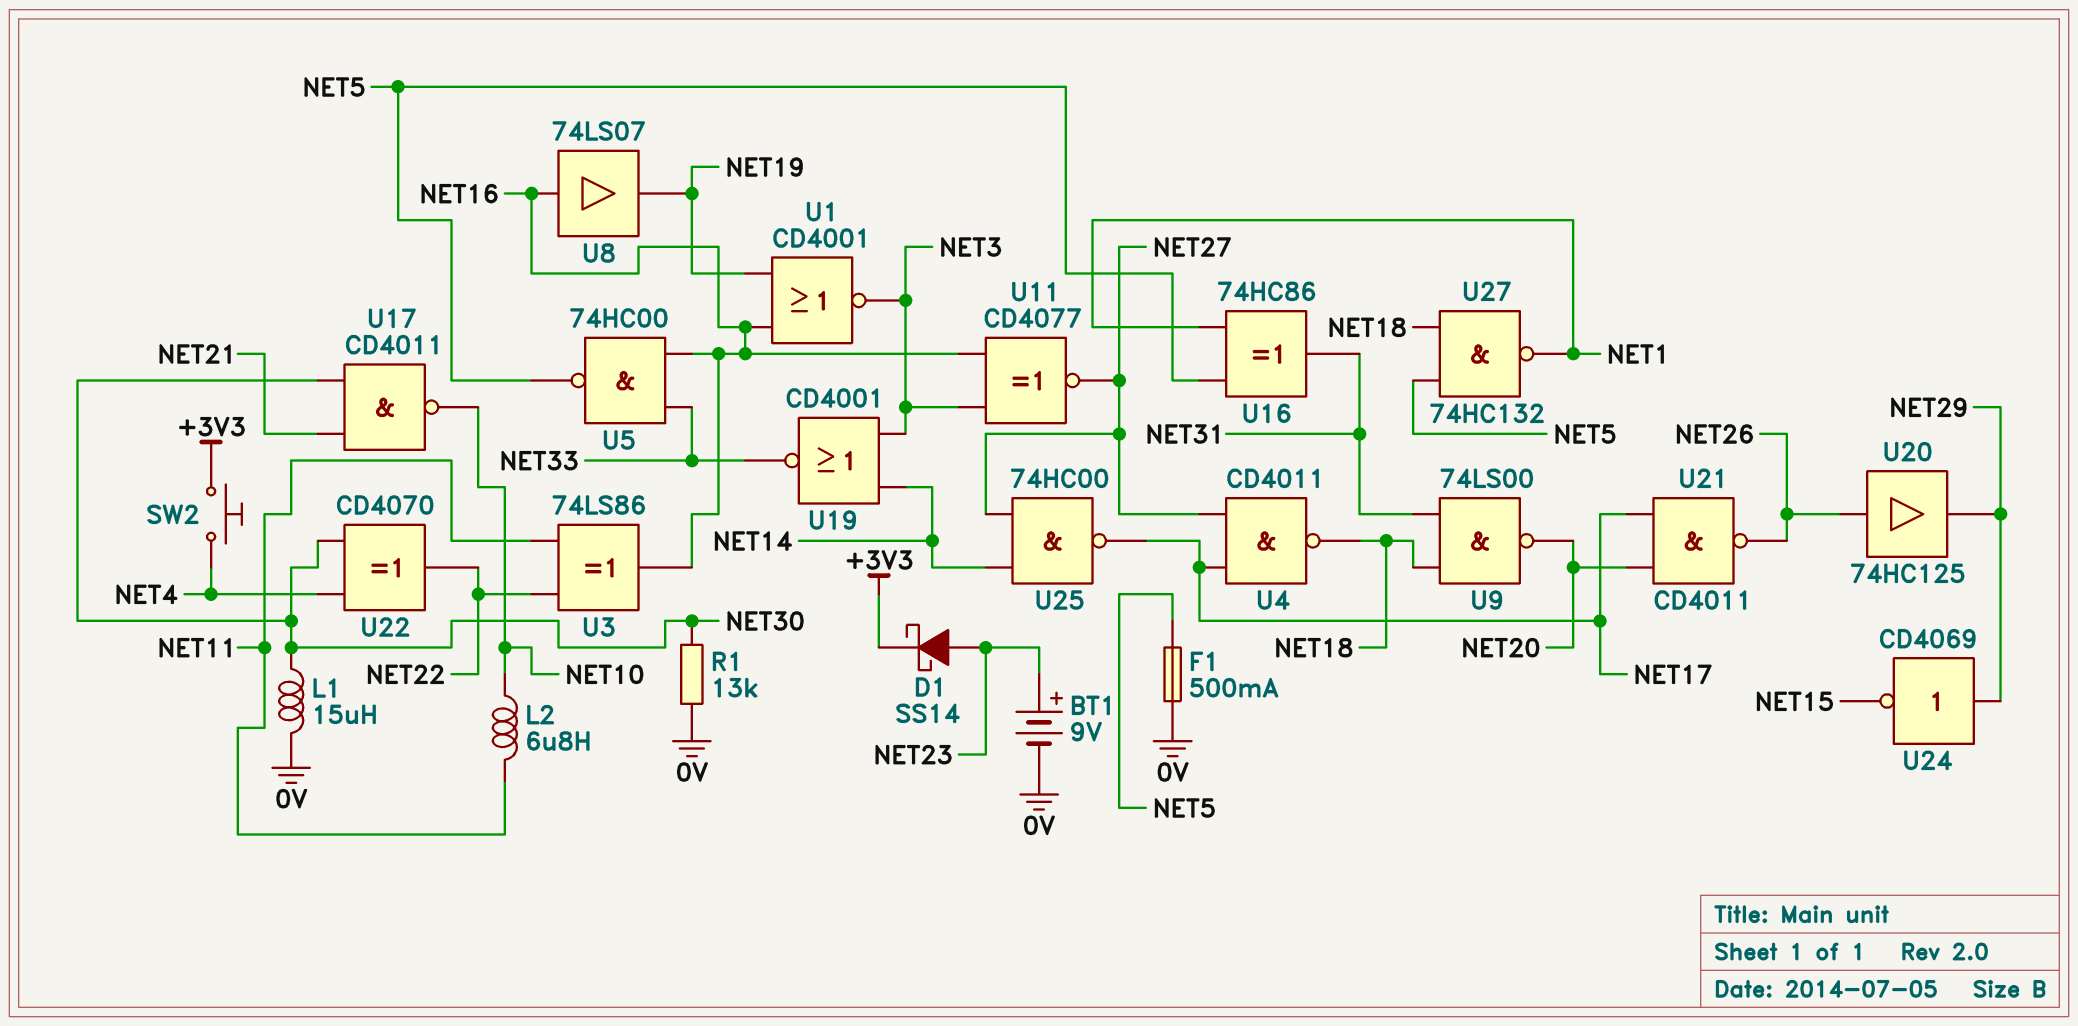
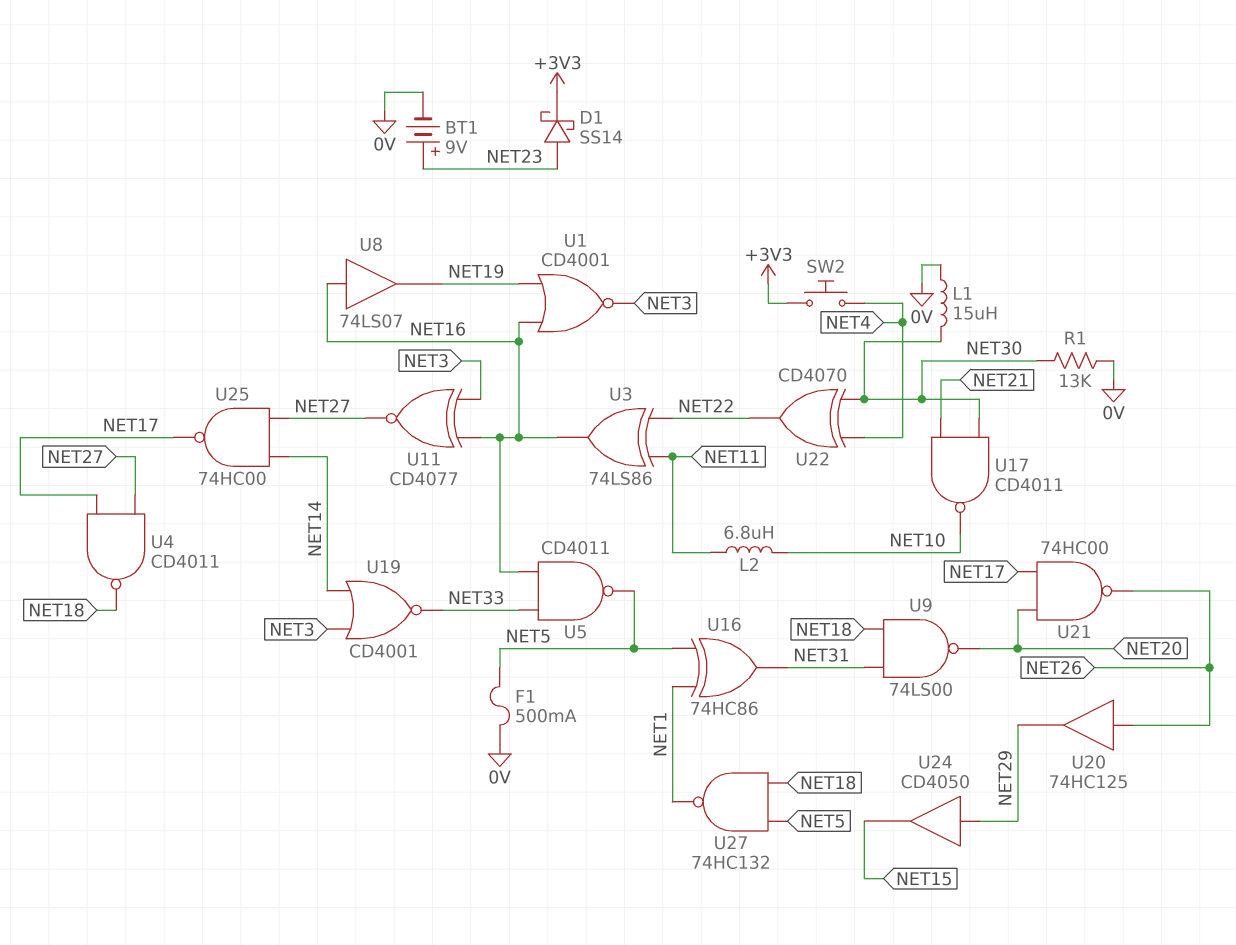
U5: NAND 74HC00 (in NET16, in NET33, out NET5) -> NAND CD4011 (in NET16, in NET33, out NET5)
U21: NAND CD4011 (in NET17, in NET20, out NET26) -> NAND 74HC00 (in NET17, in NET20, out NET26)
U24: NOT CD4069 (in NET29, out NET15) -> buffer CD4050 (in NET29, out NET15)

